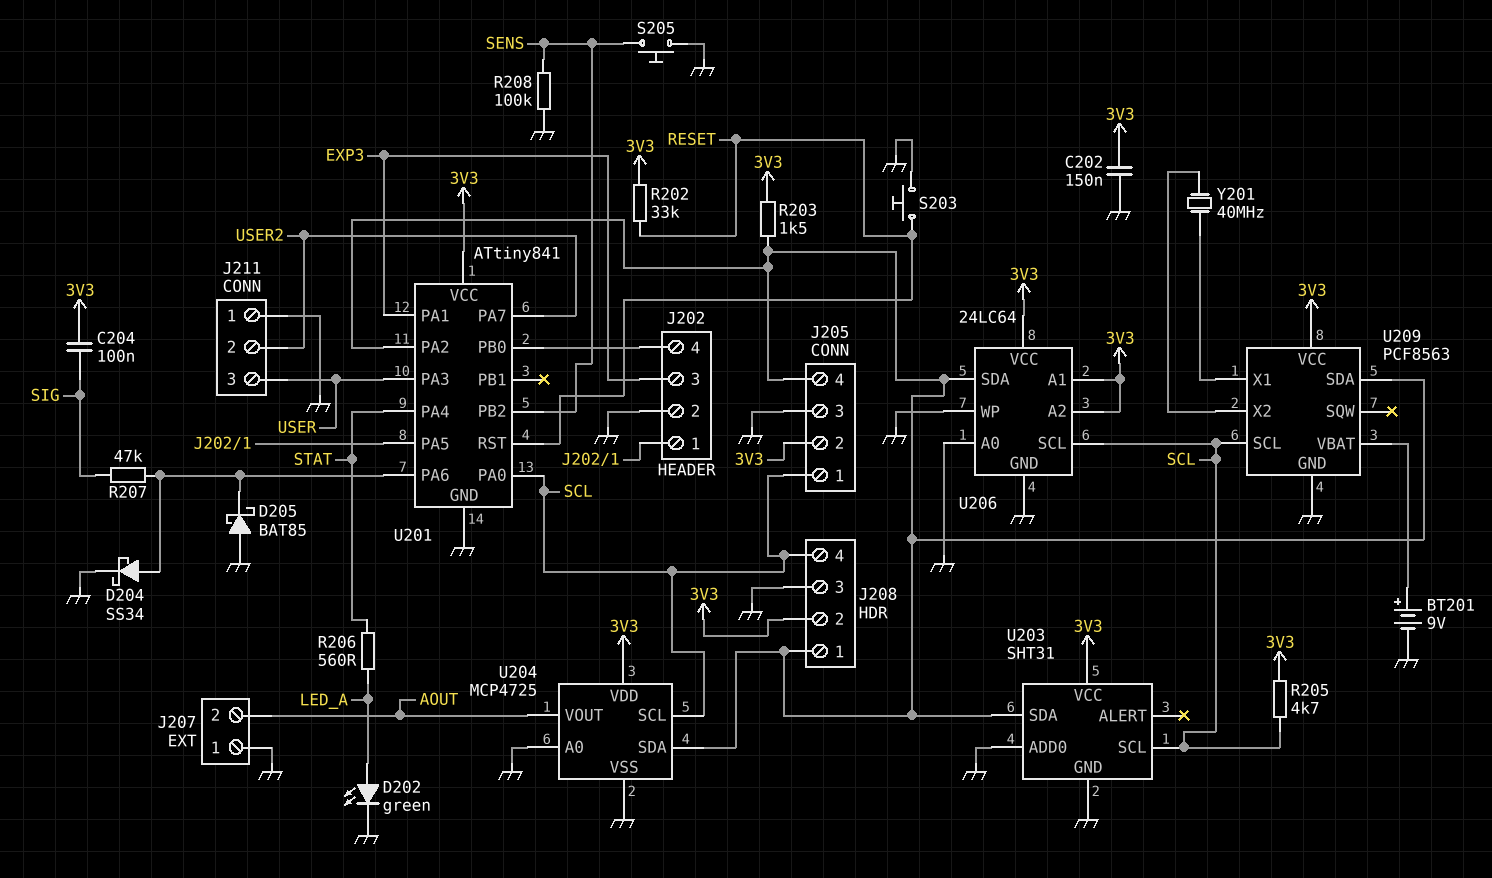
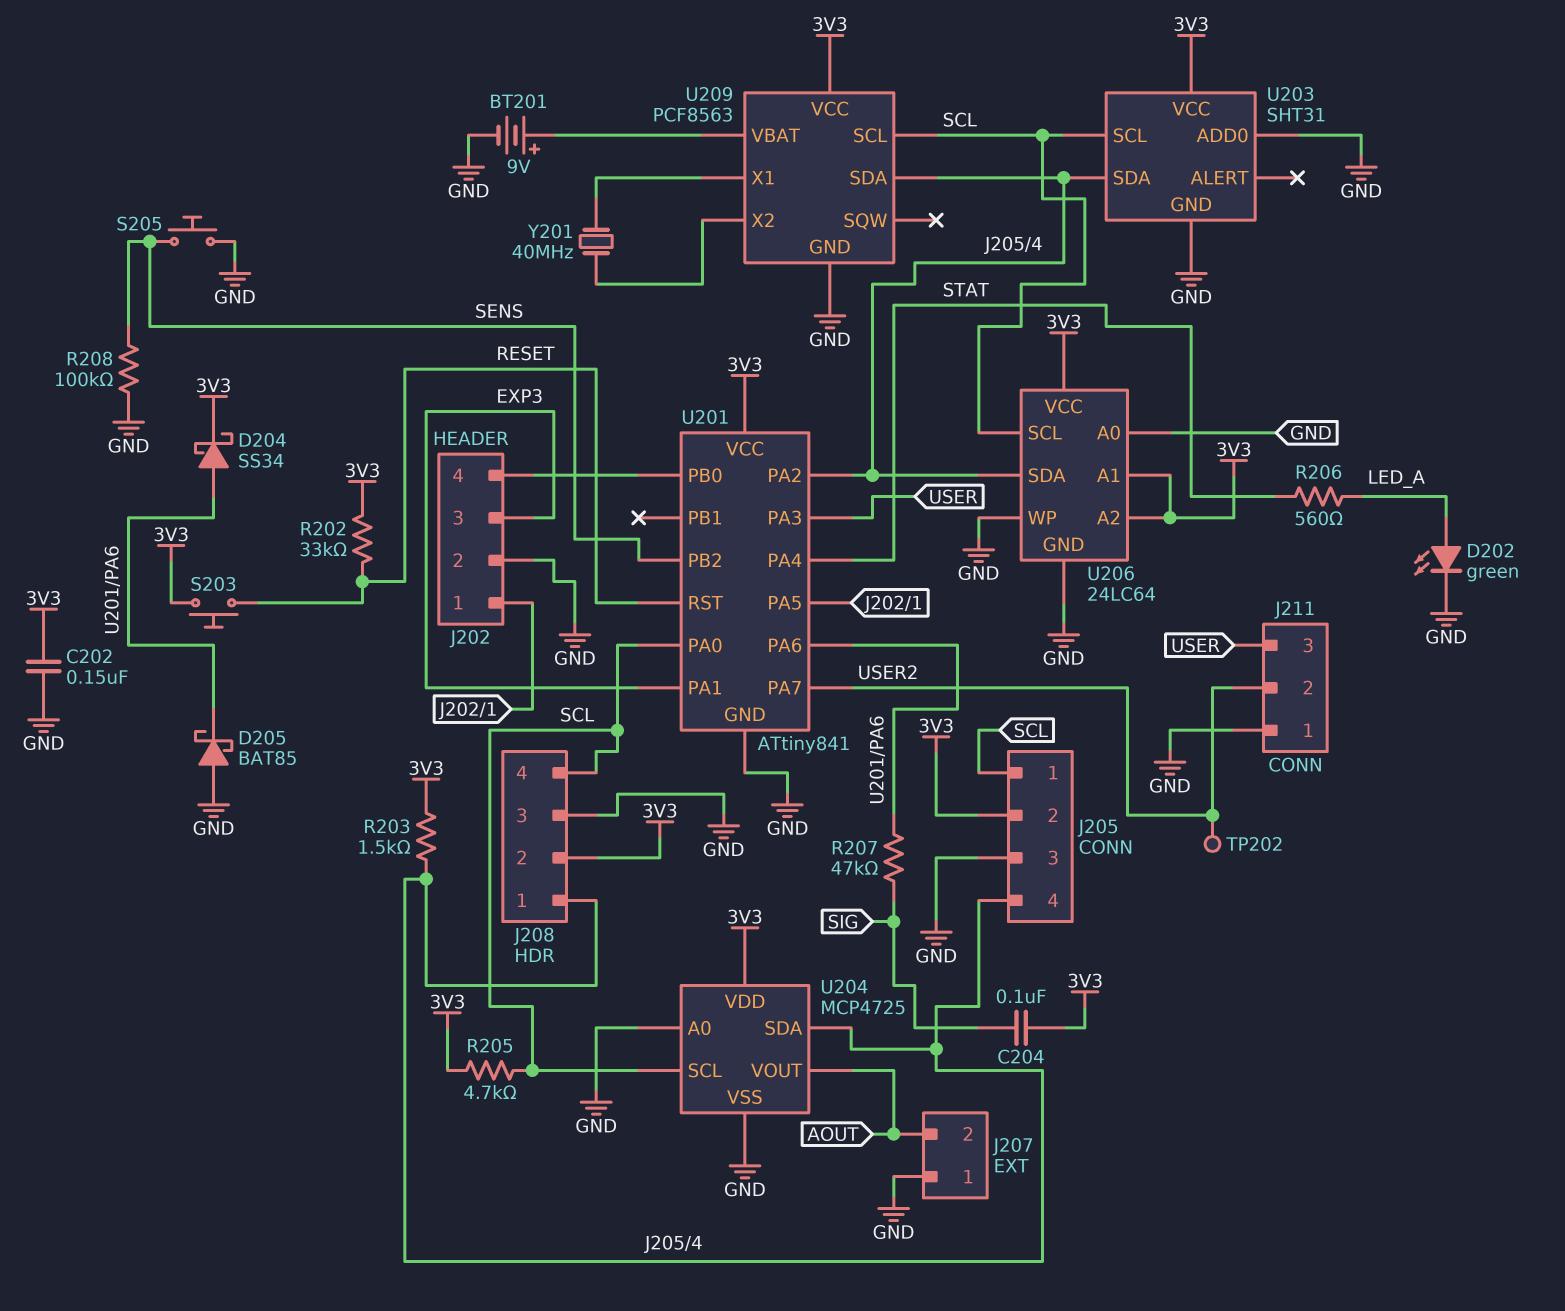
D204: schottky SS34 (A U201/PA6, K GND) -> schottky SS34 (A U201/PA6, K 3V3)
S203: button (GND, RESET) -> button (3V3, RESET)
TP202: none -> test point (USER2)

